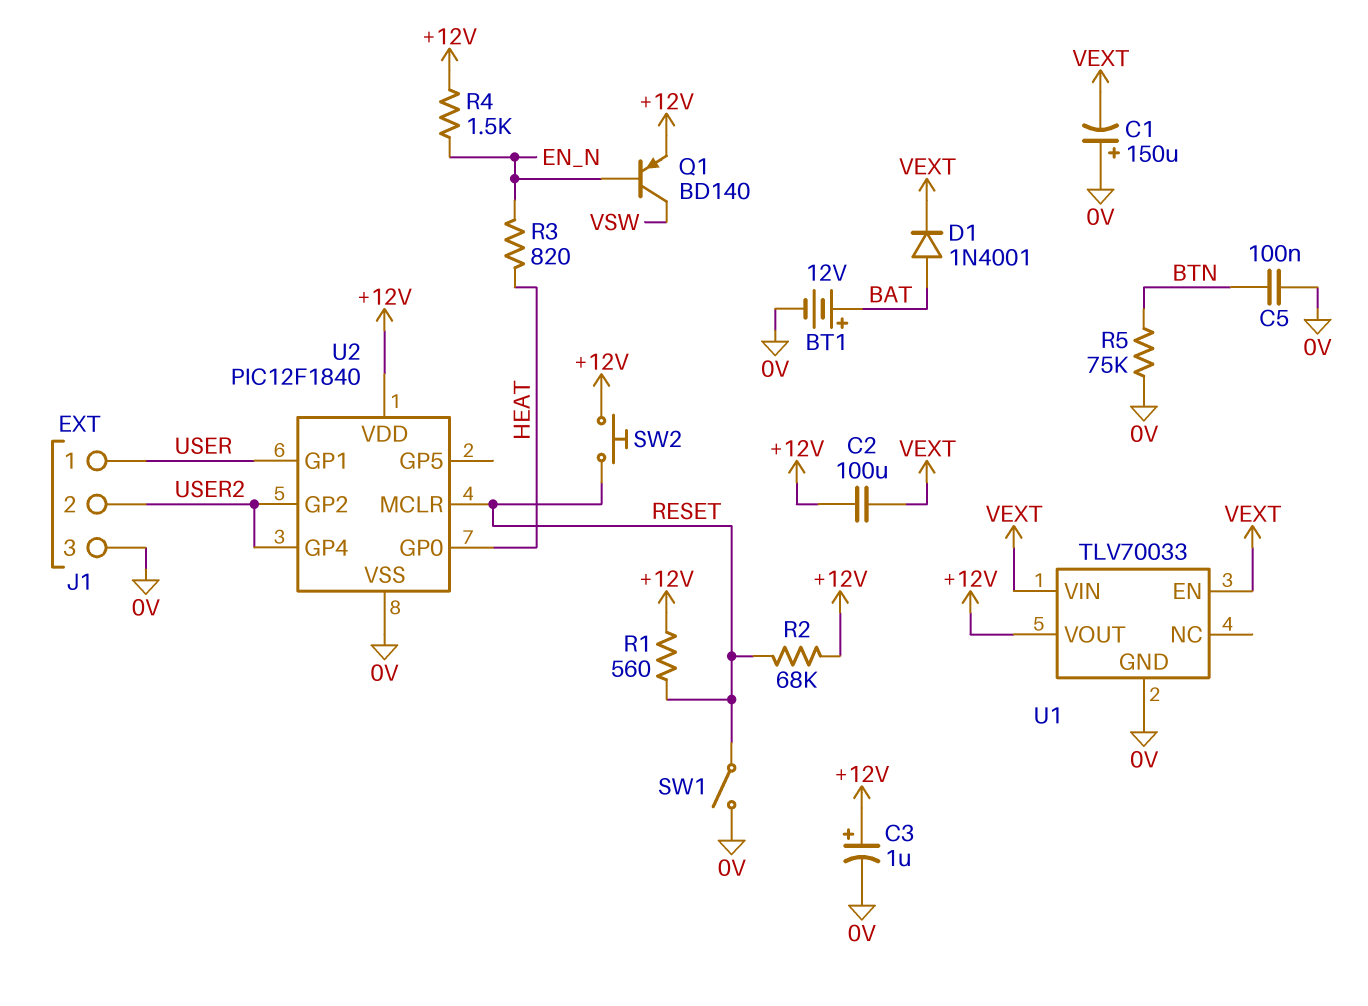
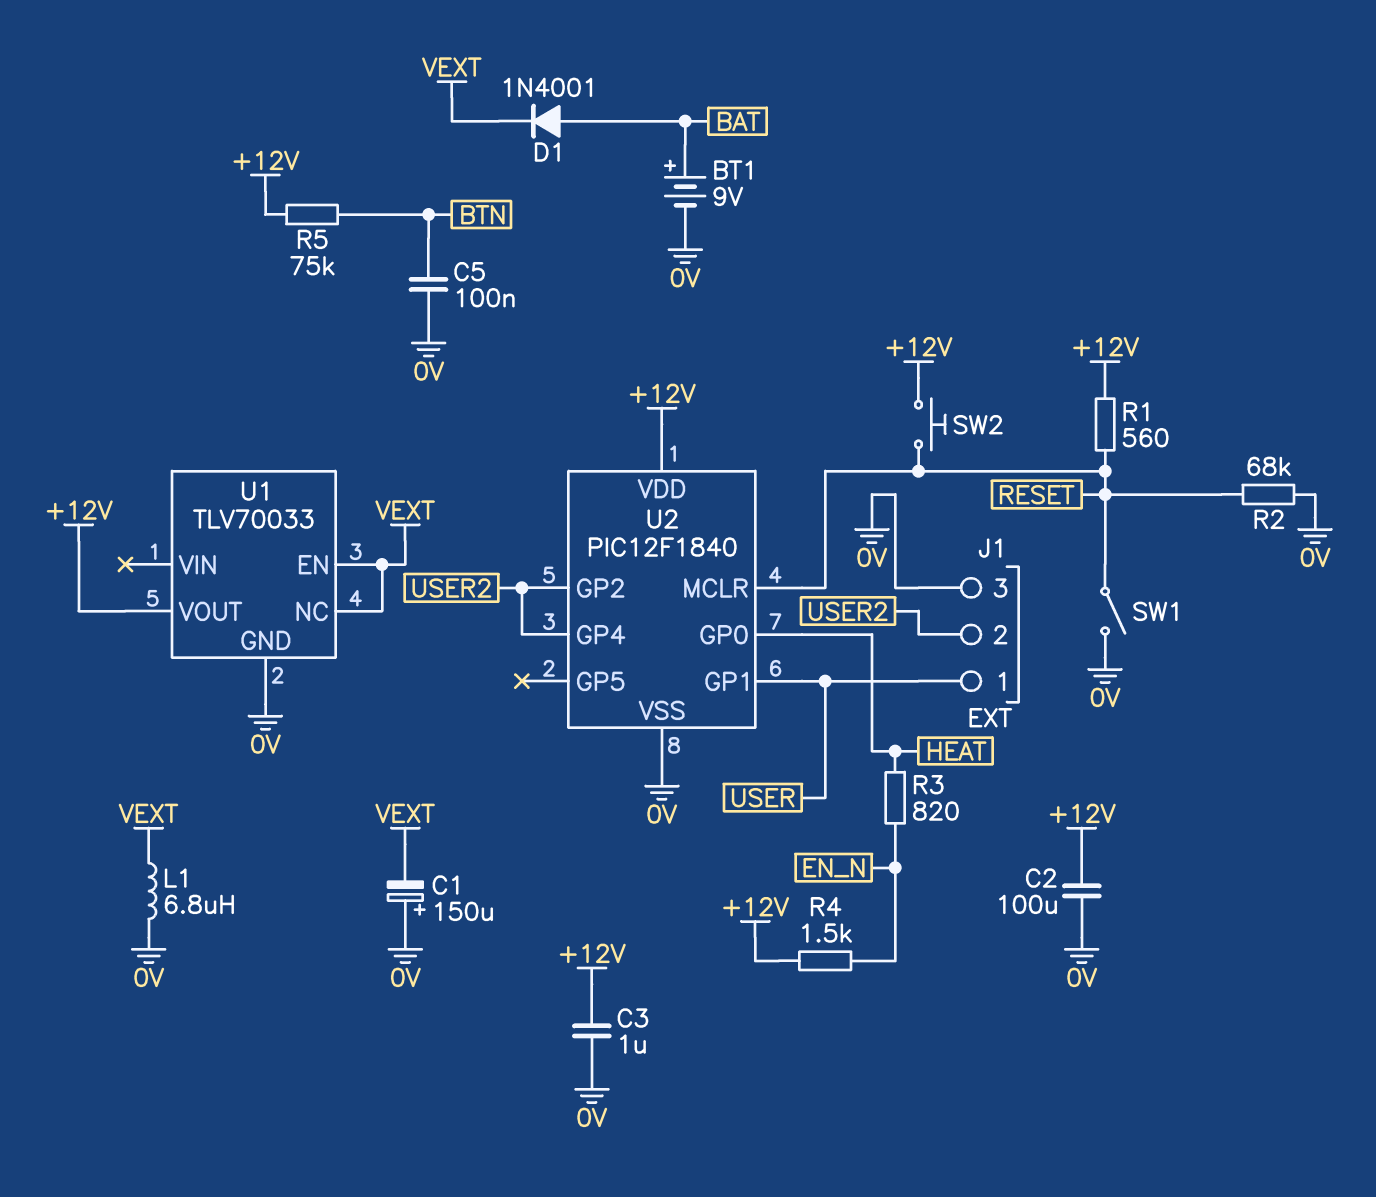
BT1: 12V (plus BAT, minus 0V) -> 9V (plus BAT, minus 0V)
C2: 100uF (+12V, VEXT) -> 100uF (+12V, 0V)
C3: 1uF (plus +12V, minus 0V) -> 1uF (+12V, 0V)
L1: none -> 6.8uH (0V, VEXT)
Q1: PNP BD140 (B EN_N, C VSW, E +12V) -> none
R2: 68k (+12V, RESET) -> 68k (0V, RESET)
R5: 75k (0V, BTN) -> 75k (+12V, BTN)
U1 pin NC: none -> VEXT
U1 pin VIN: VEXT -> none

